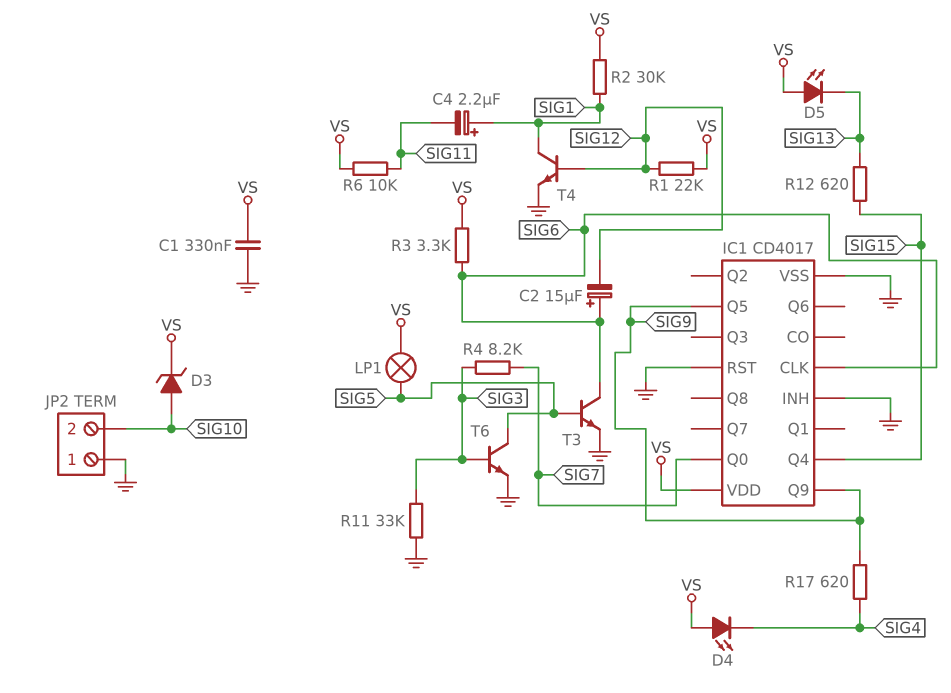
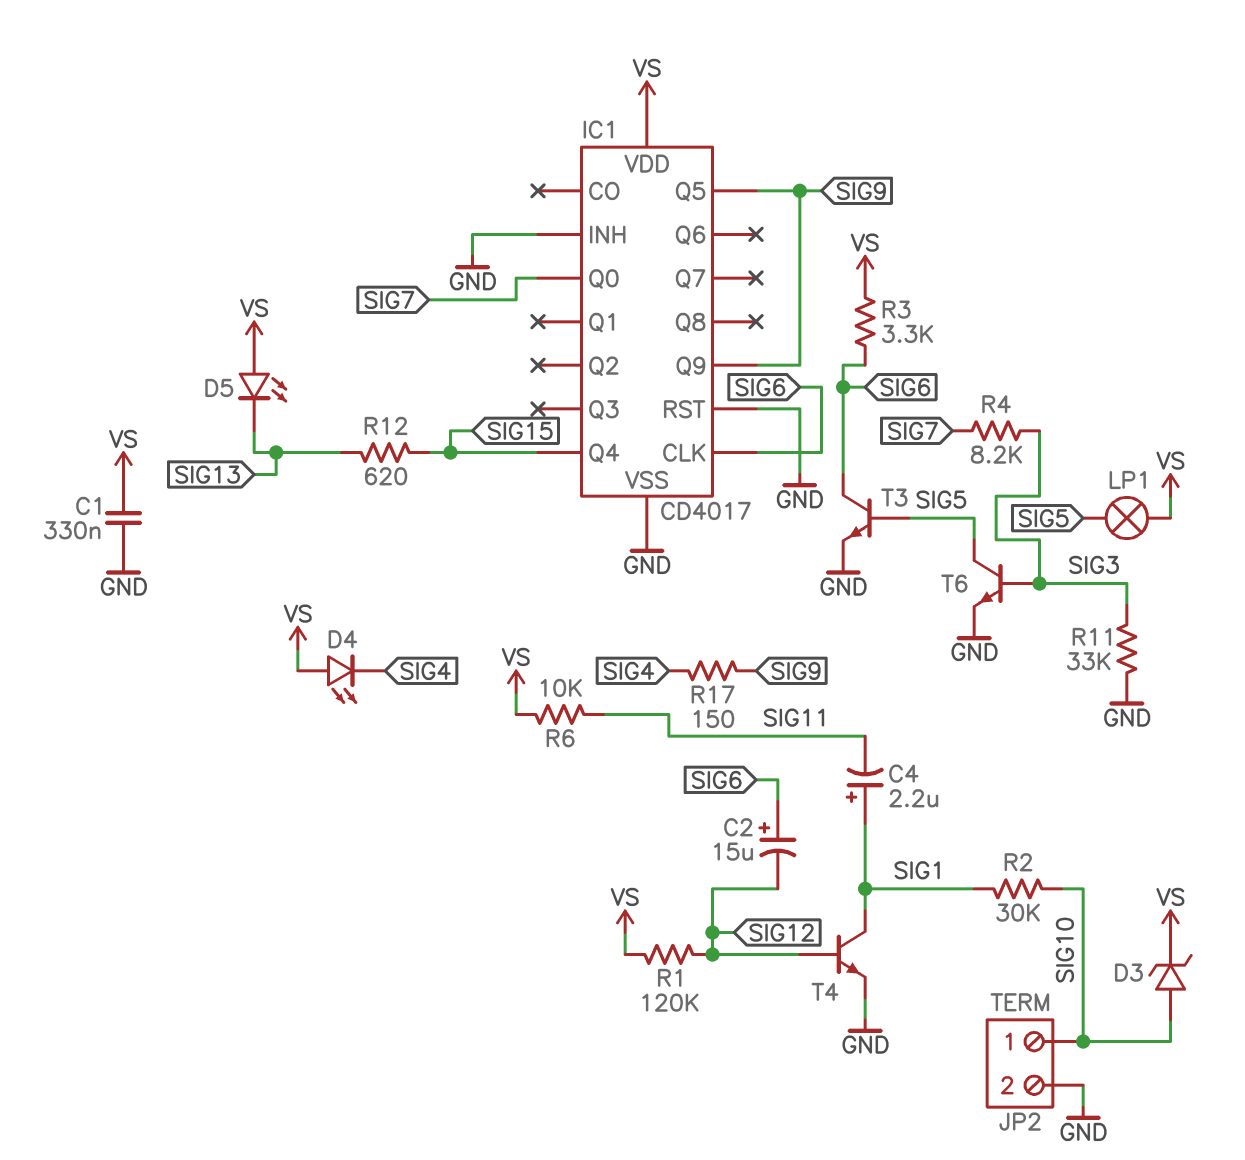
JP2 pin 1: GND -> SIG10
JP2 pin 2: SIG10 -> GND
R1: 22k (SIG12, VS) -> 120k (SIG12, VS)
R2: 30k (SIG1, VS) -> 30k (SIG1, SIG10)
R17: 620 (SIG4, SIG9) -> 150 (SIG4, SIG9)

